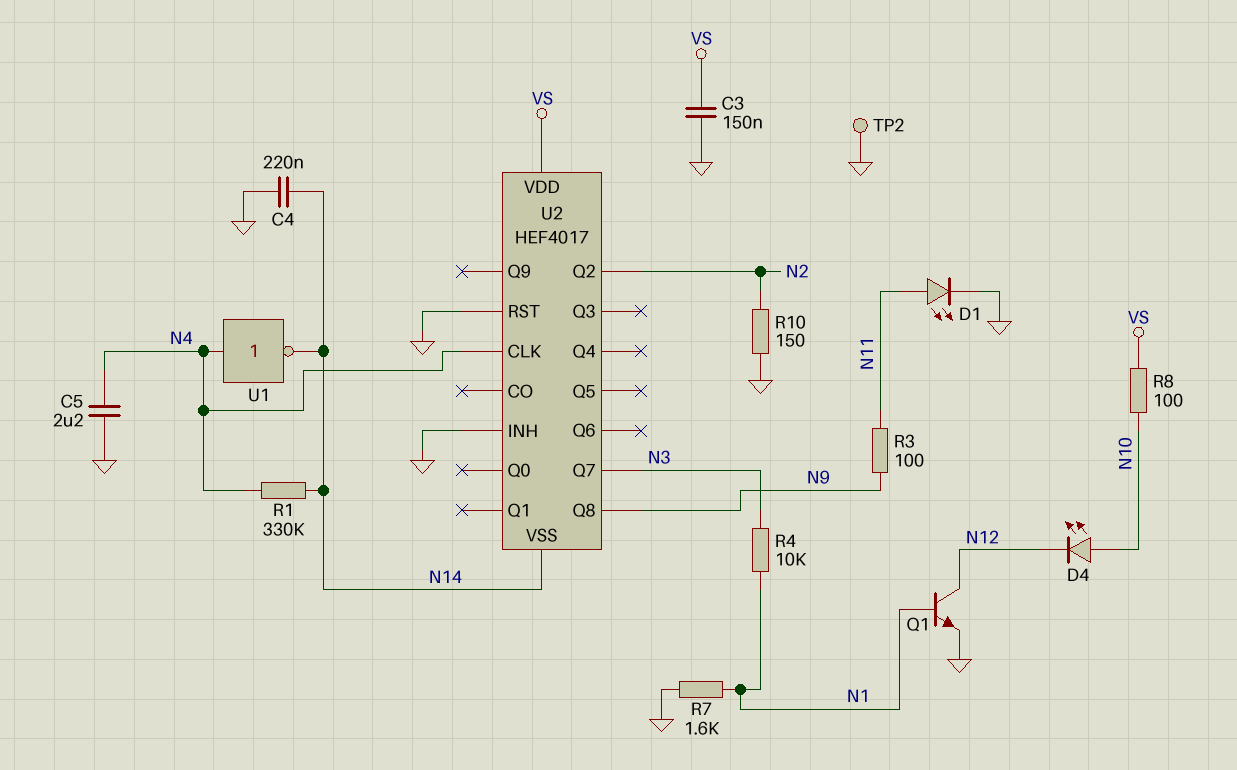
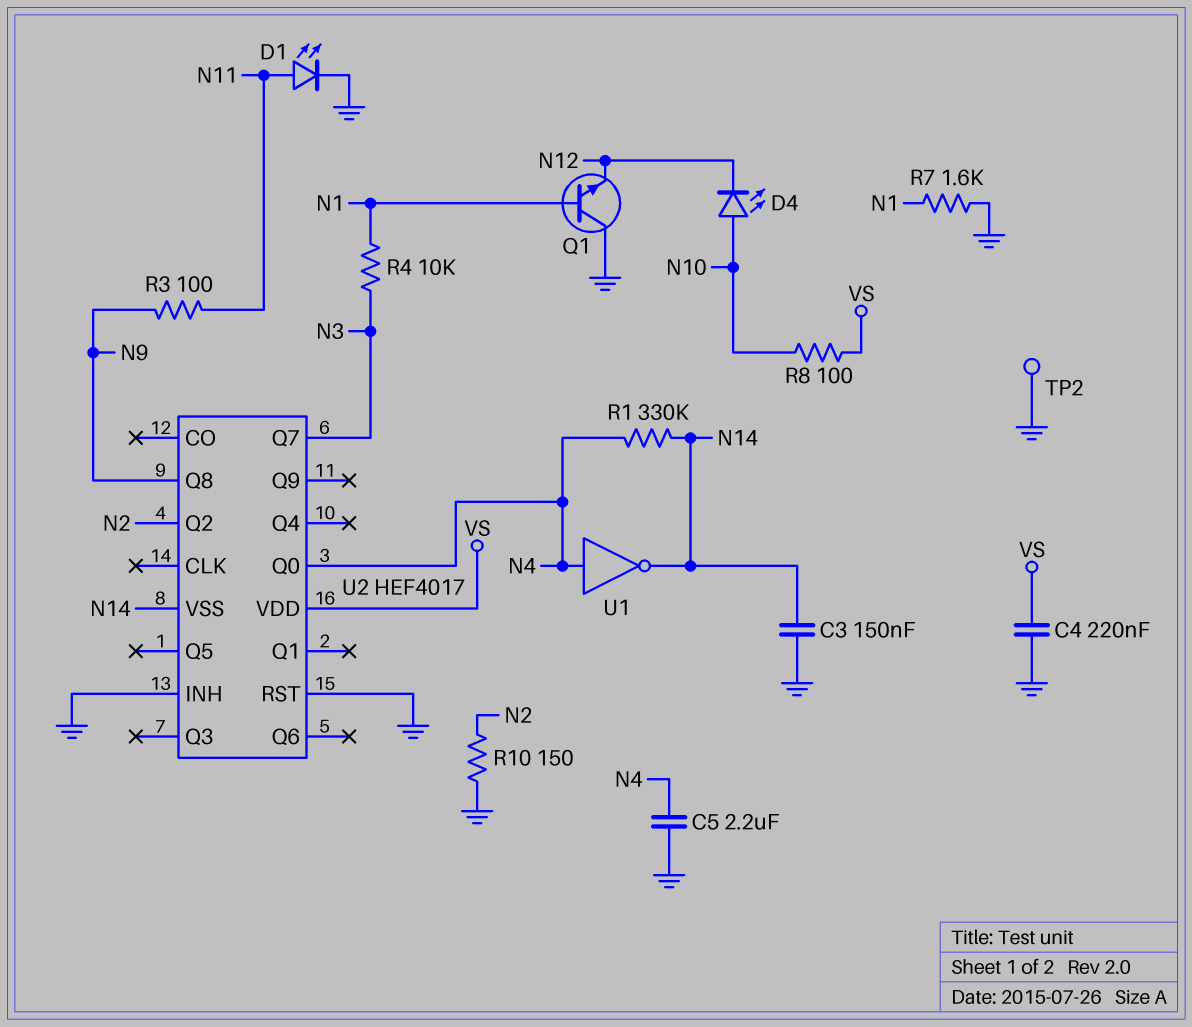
C3: 150nF (GND, VS) -> 150nF (GND, N14)
C4: 220nF (GND, N14) -> 220nF (GND, VS)
Q1: NPN (B N1, C N12, E GND) -> NPN (B N1, C GND, E N12)
U2 pin CLK: N4 -> none
U2 pin Q0: none -> N4

